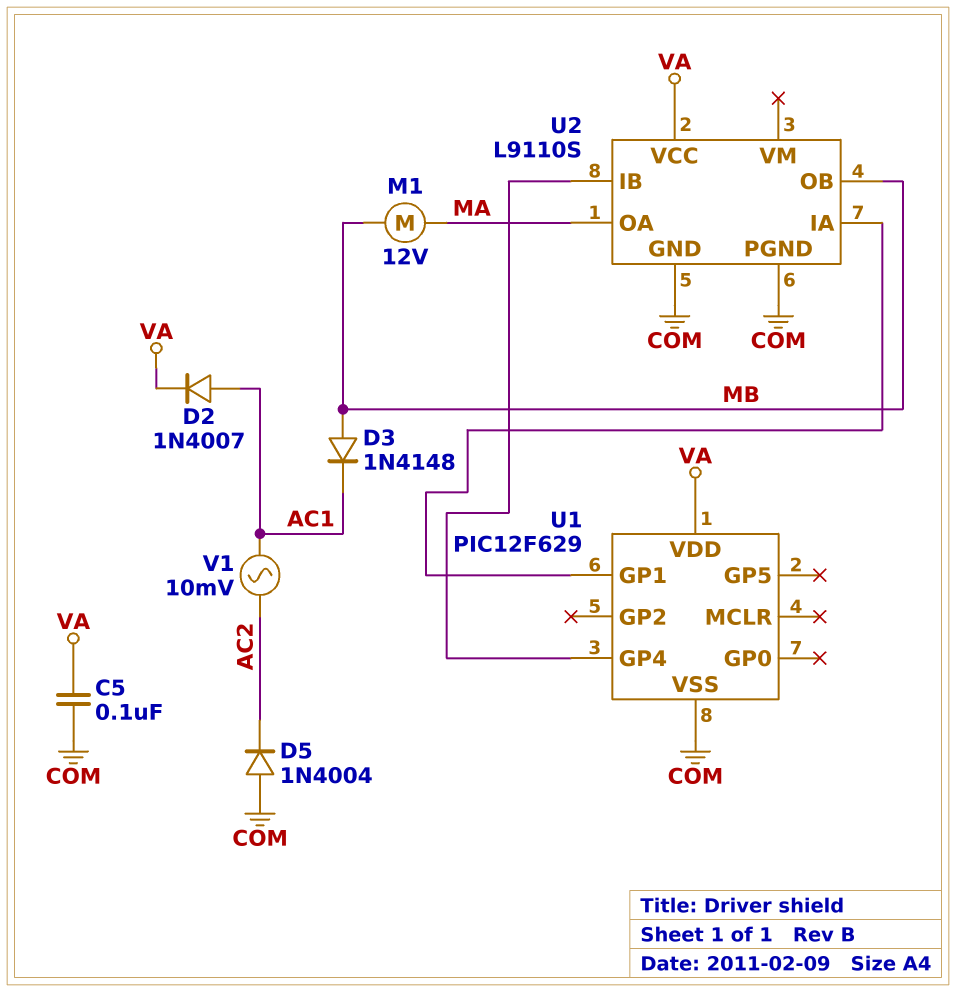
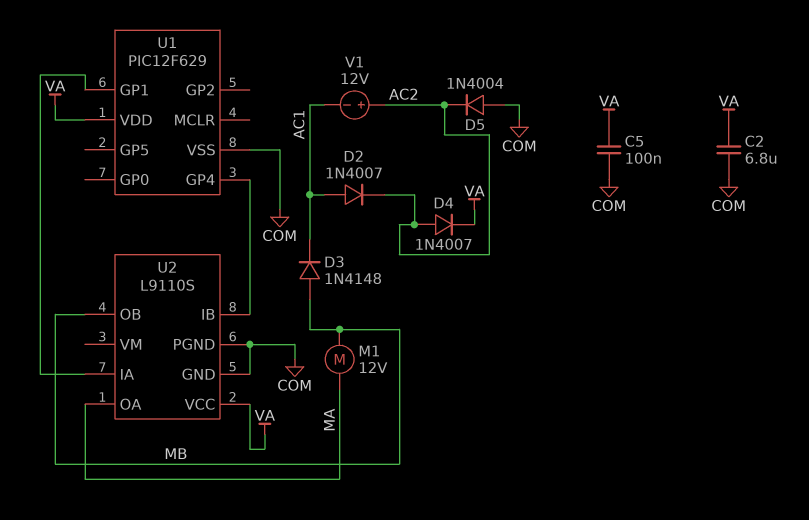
C2: none -> 6.8uF (COM, VA)
D2: diode 1N4007 (A AC1, K VA) -> diode 1N4007 (A AC1, K AC2)
D4: none -> diode 1N4007 (A AC2, K VA)
V1: AC 10mV (AC1, AC2) -> 12V (plus AC2, minus AC1)

